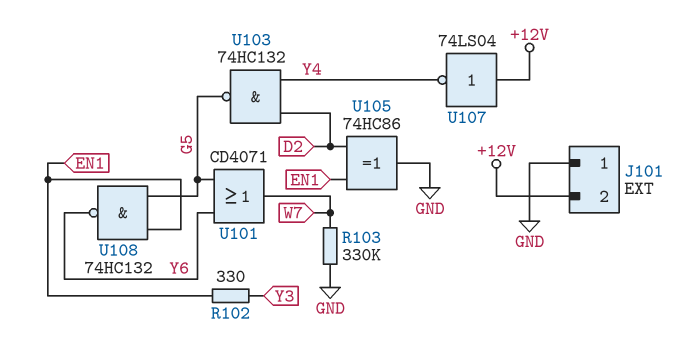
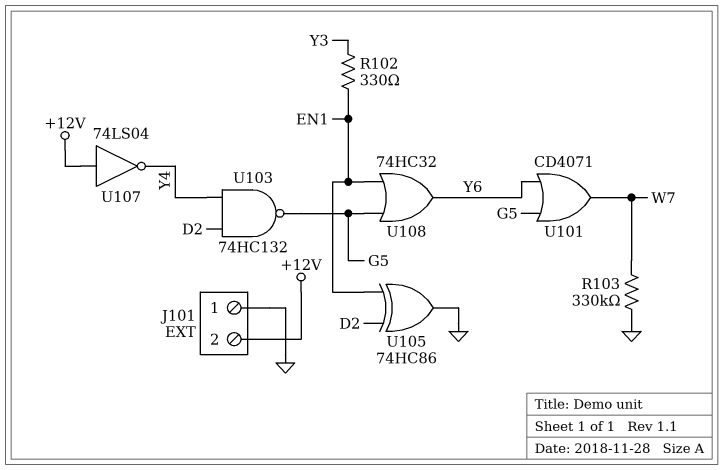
U108: NAND 74HC132 (in EN1, in G5, out Y6) -> OR 74HC32 (in EN1, in G5, out Y6)

